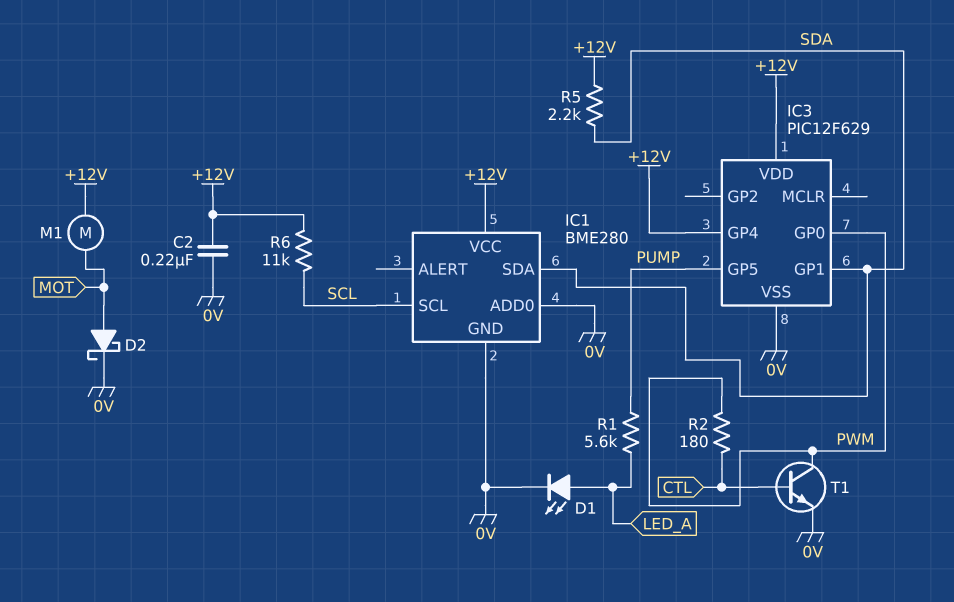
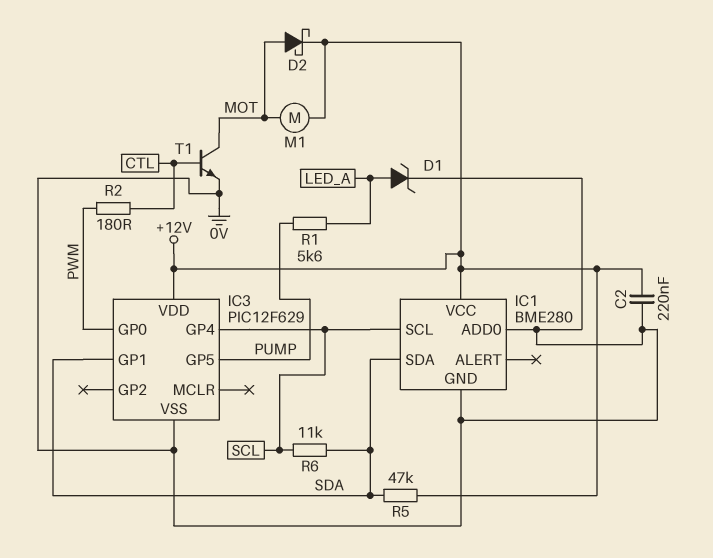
D1: LED (A LED_A, K 0V) -> zener (A LED_A, K 0V)
D2: schottky (A MOT, K 0V) -> schottky (A MOT, K +12V)
IC3 pin GP4: +12V -> SCL
R5: 2.2k (+12V, SDA) -> 47k (+12V, SDA)
R6: 11k (+12V, SCL) -> 11k (SCL, SDA)
T1: NPN (B CTL, C PWM, E 0V) -> NPN (B CTL, C MOT, E 0V)

